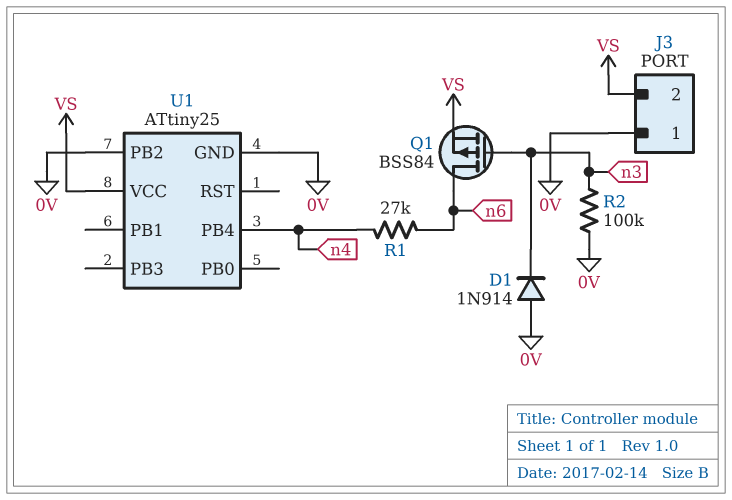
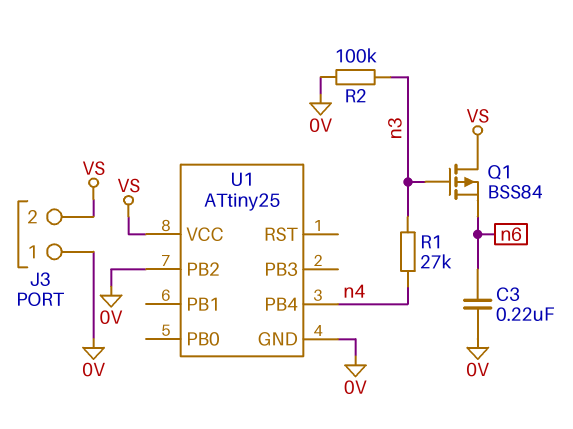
C3: none -> 220nF (0V, n6)
D1: diode 1N914 (A 0V, K n3) -> none
Q1: PMOS BSS84 (G n3, D n6, S VS) -> PMOS BSS84 (G n3, D VS, S n6)
R1: 27k (n4, n6) -> 27k (n3, n4)

